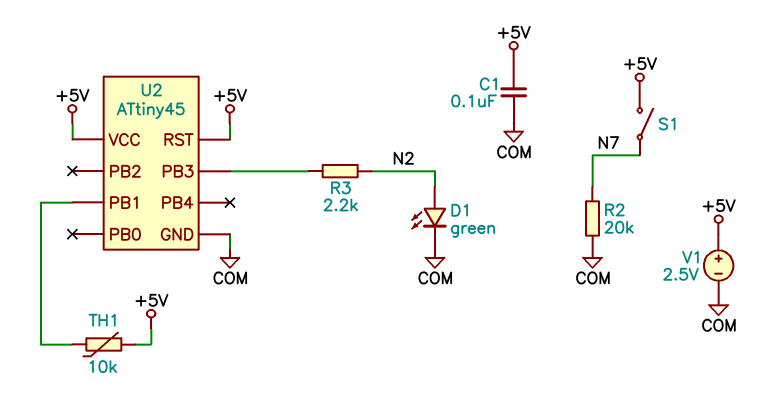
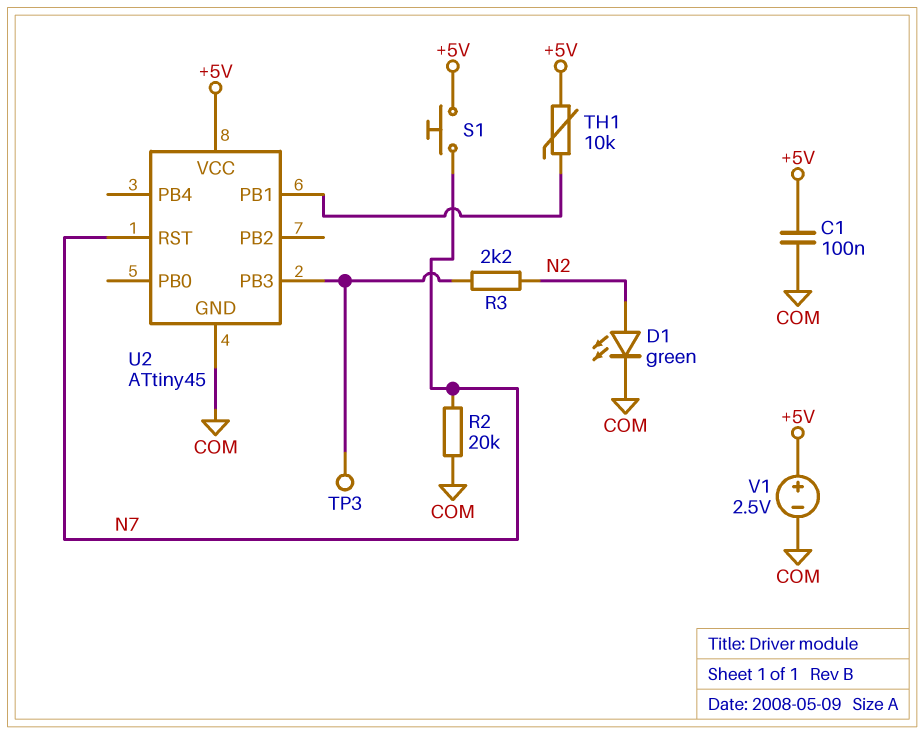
S1: switch (+5V, N7) -> button (+5V, N7)
TP3: none -> test point (U2/PB3)
U2 pin RST: +5V -> N7

